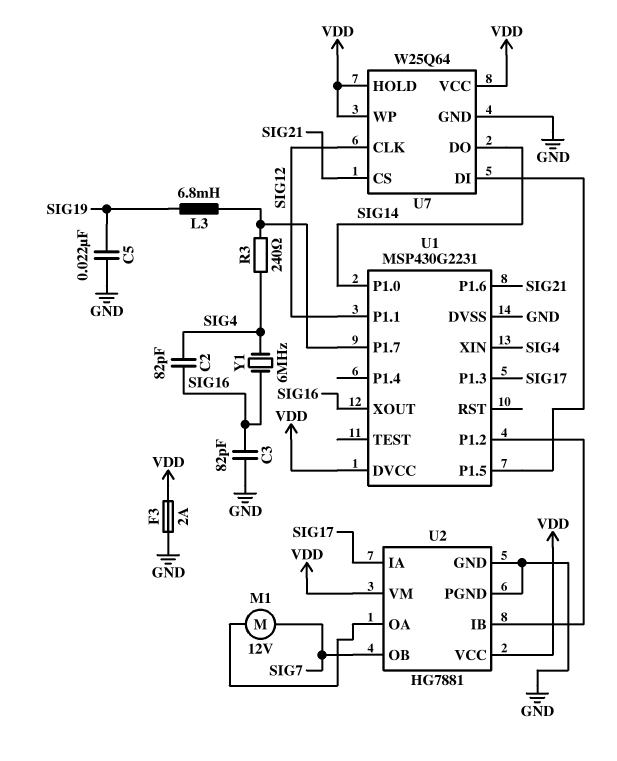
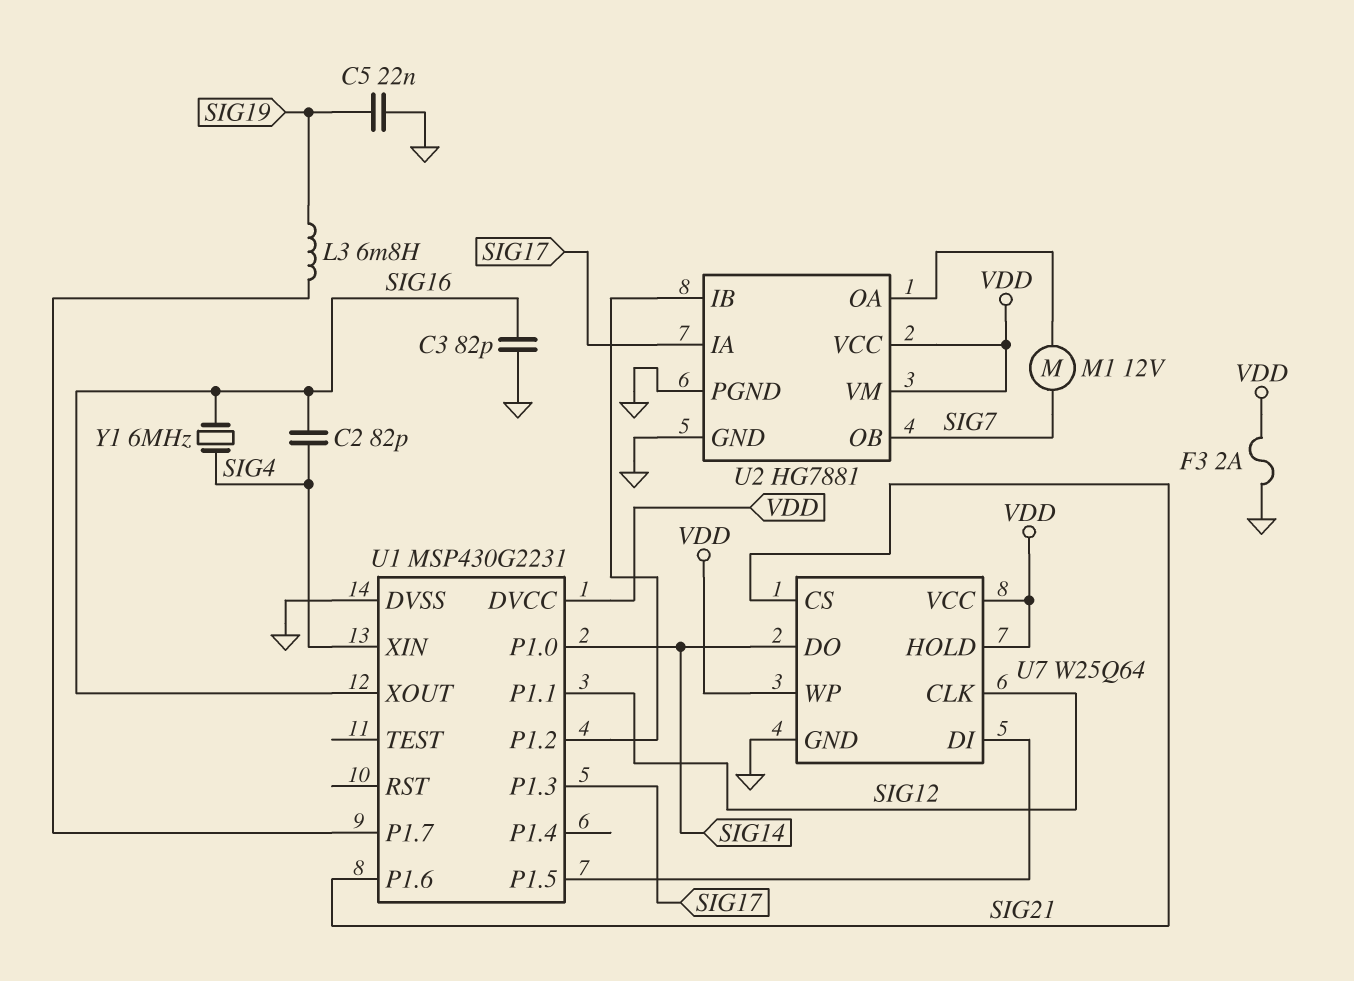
R3: 240 (SIG4, U1/P1.7) -> none

